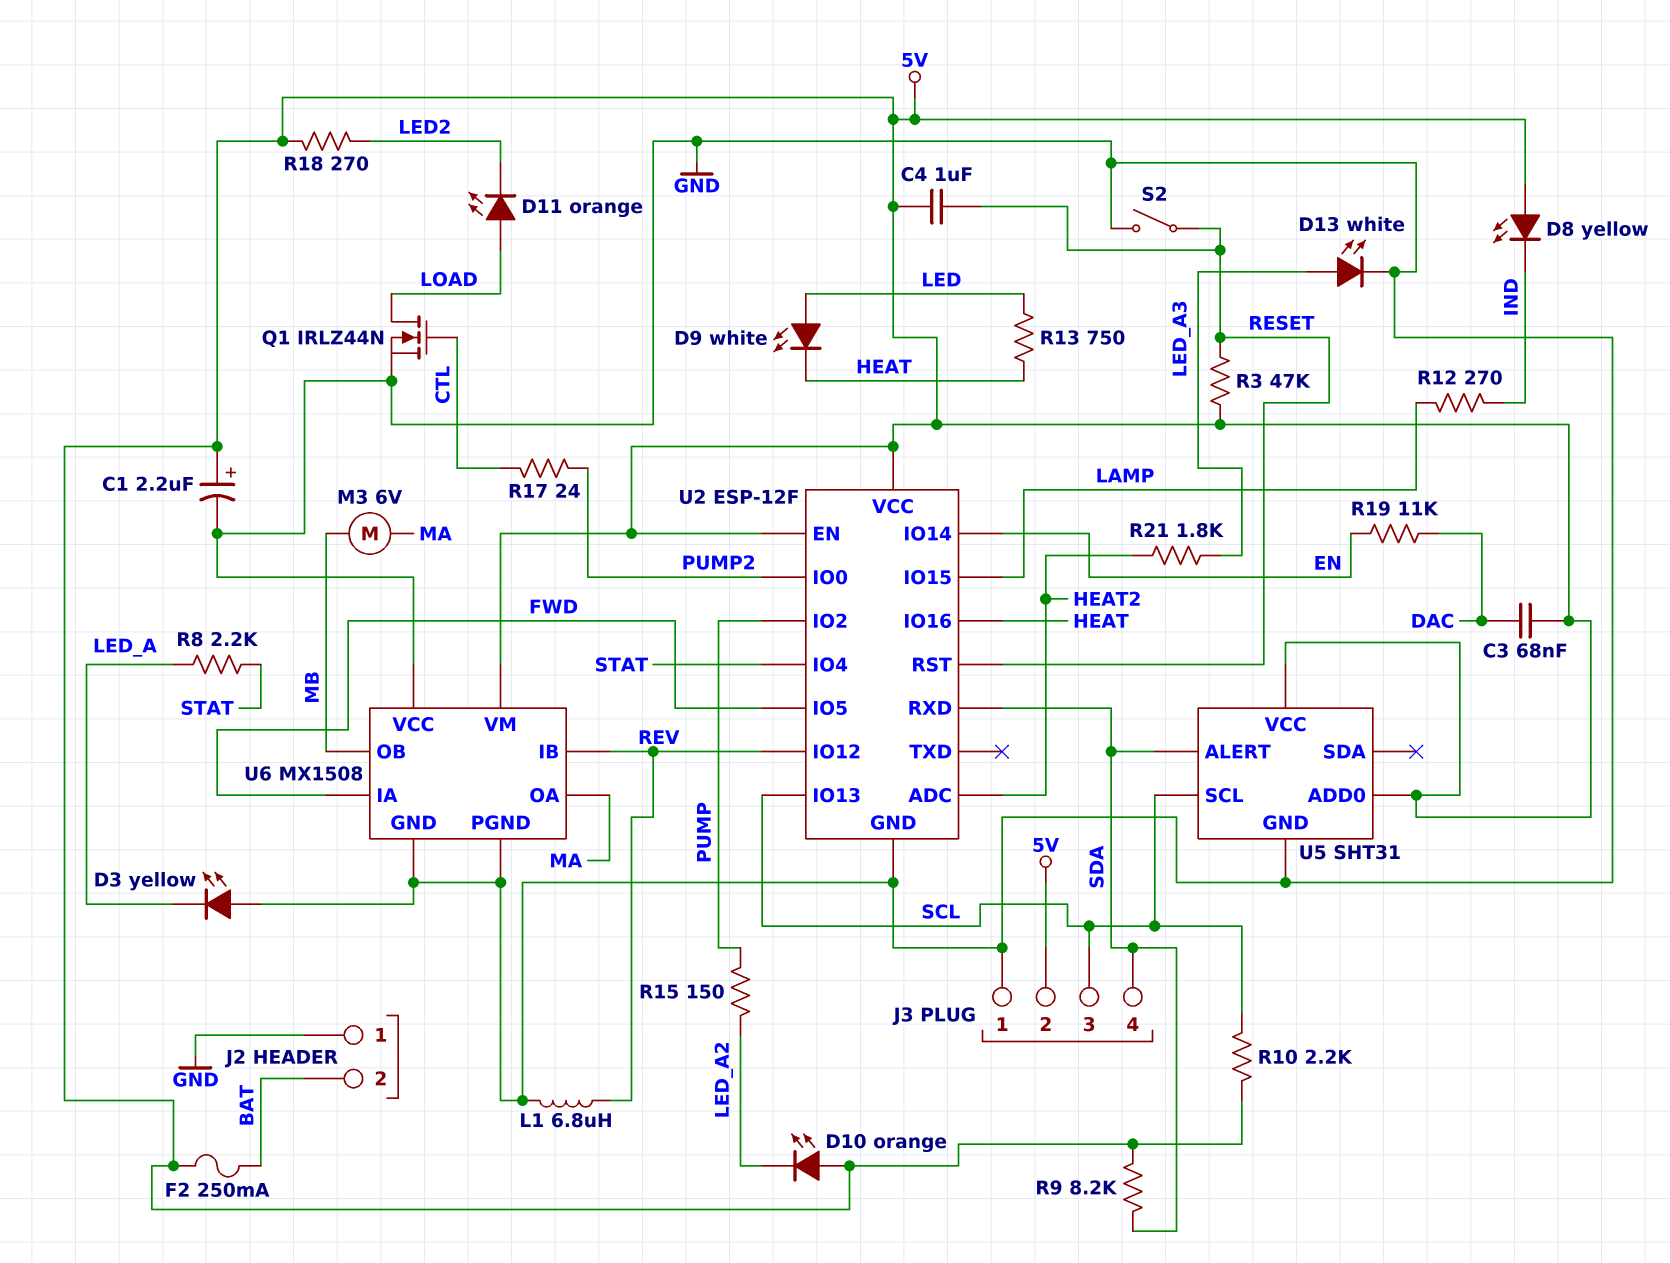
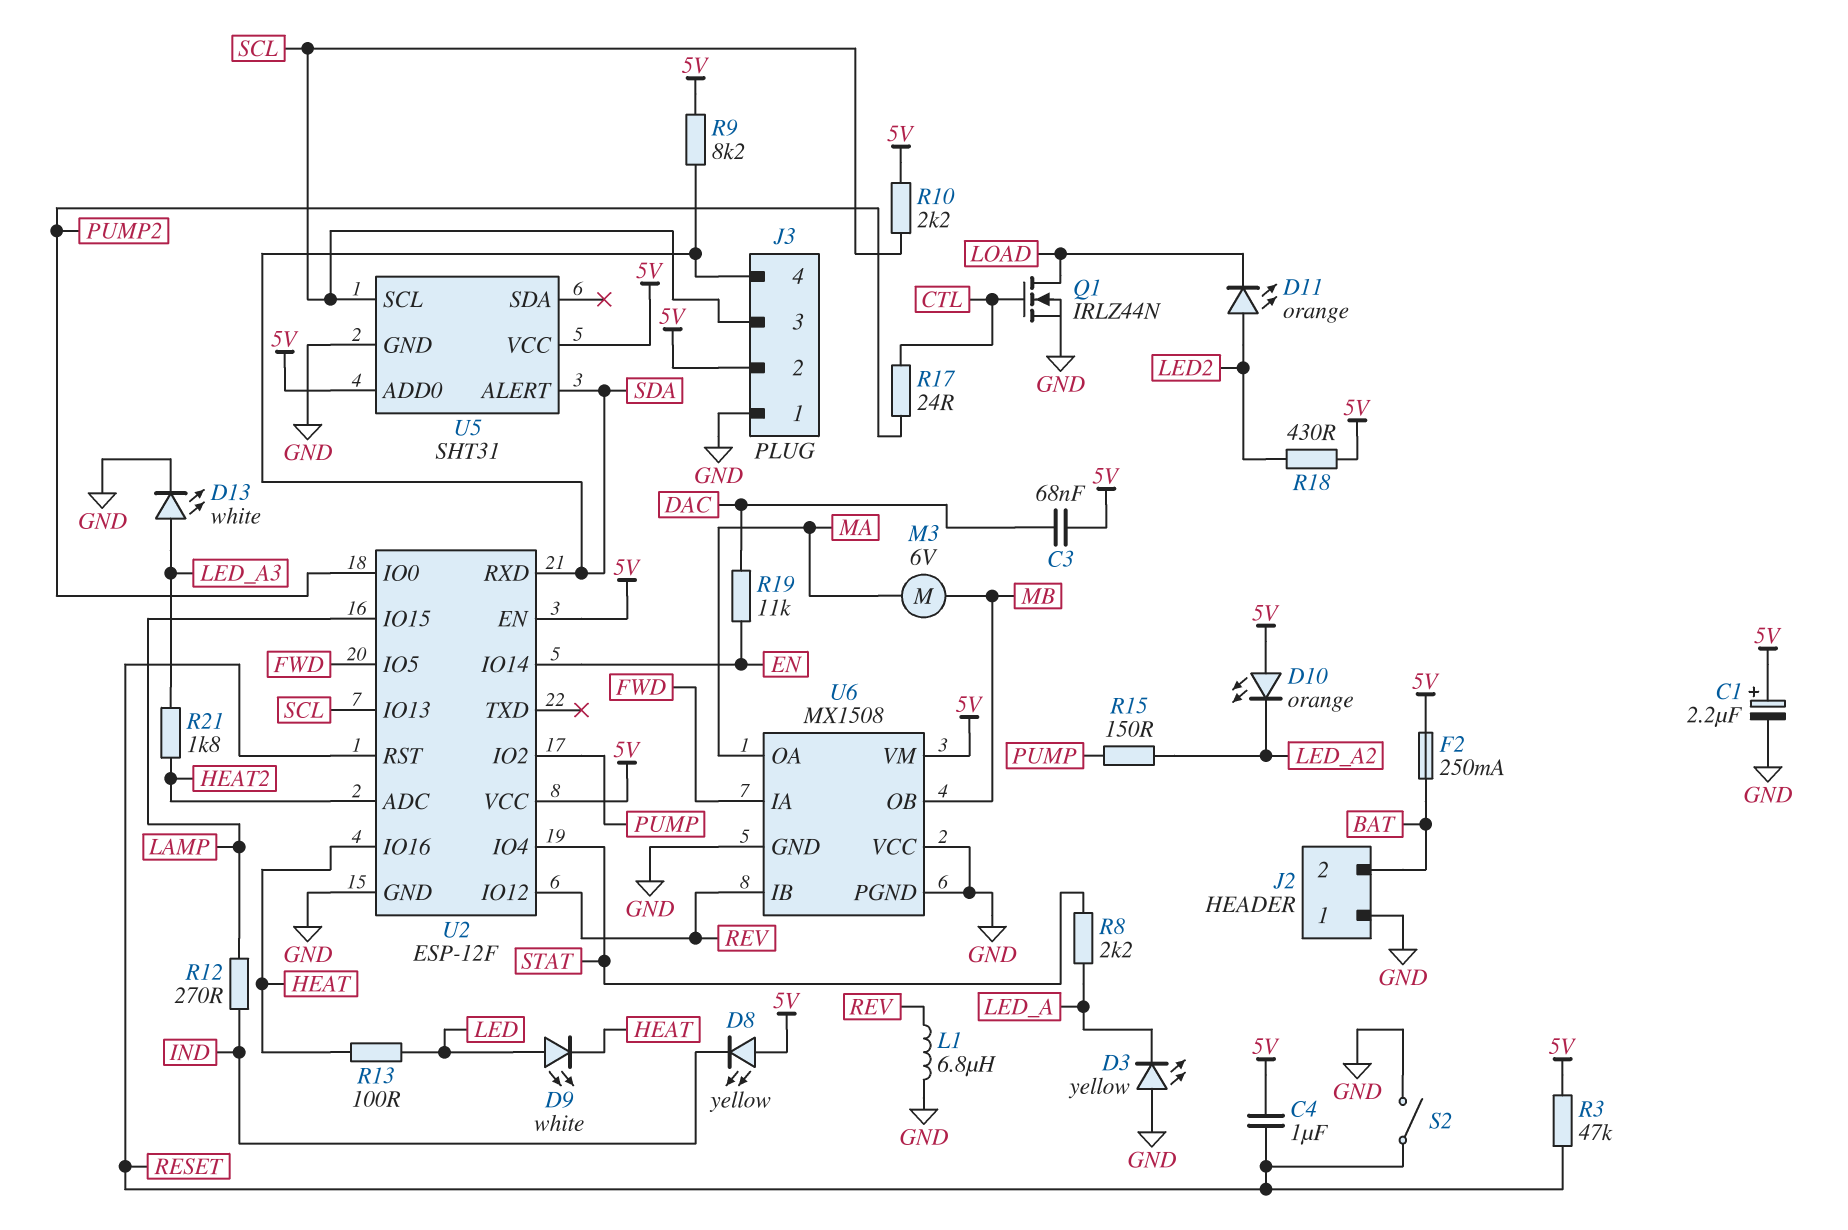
D11: LED orange (A LOAD, K LED2) -> LED orange (A LED2, K LOAD)
R13: 750 (HEAT, LED) -> 100 (HEAT, LED)
R18: 270 (5V, LED2) -> 430 (5V, LED2)

